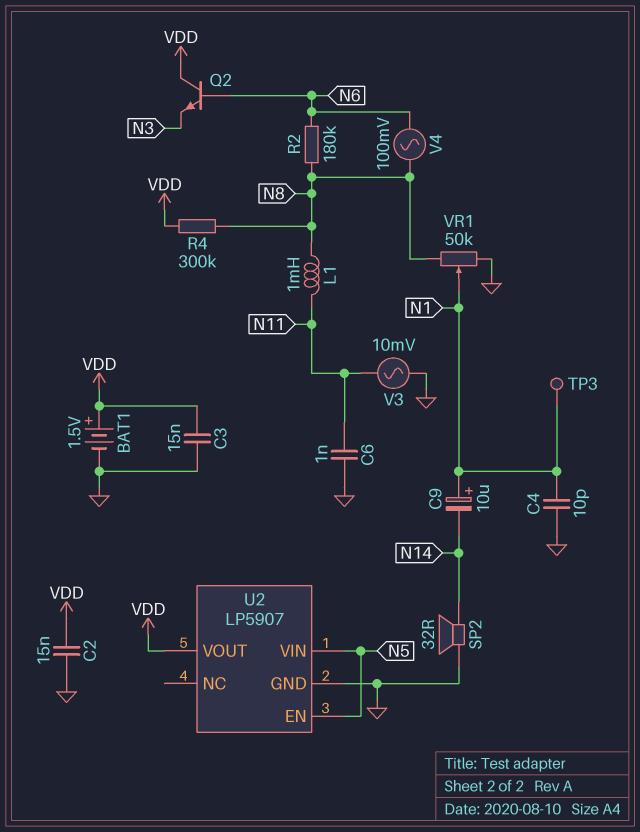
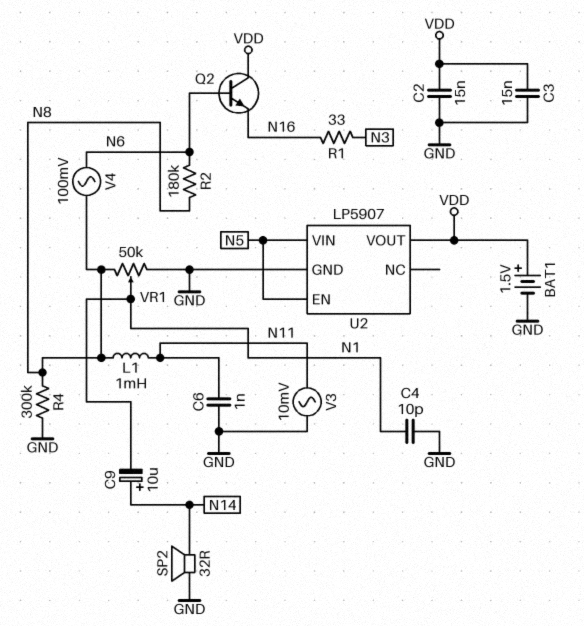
C9: 10uF (plus N1, minus N14) -> 10uF (plus N14, minus N1)
Q2: NPN (B N6, C VDD, E N3) -> NPN (B N6, C VDD, E N16)
R1: none -> 33 (N3, N16)
R4: 300k (N8, VDD) -> 300k (GND, N8)
TP3: test point (N1) -> none

